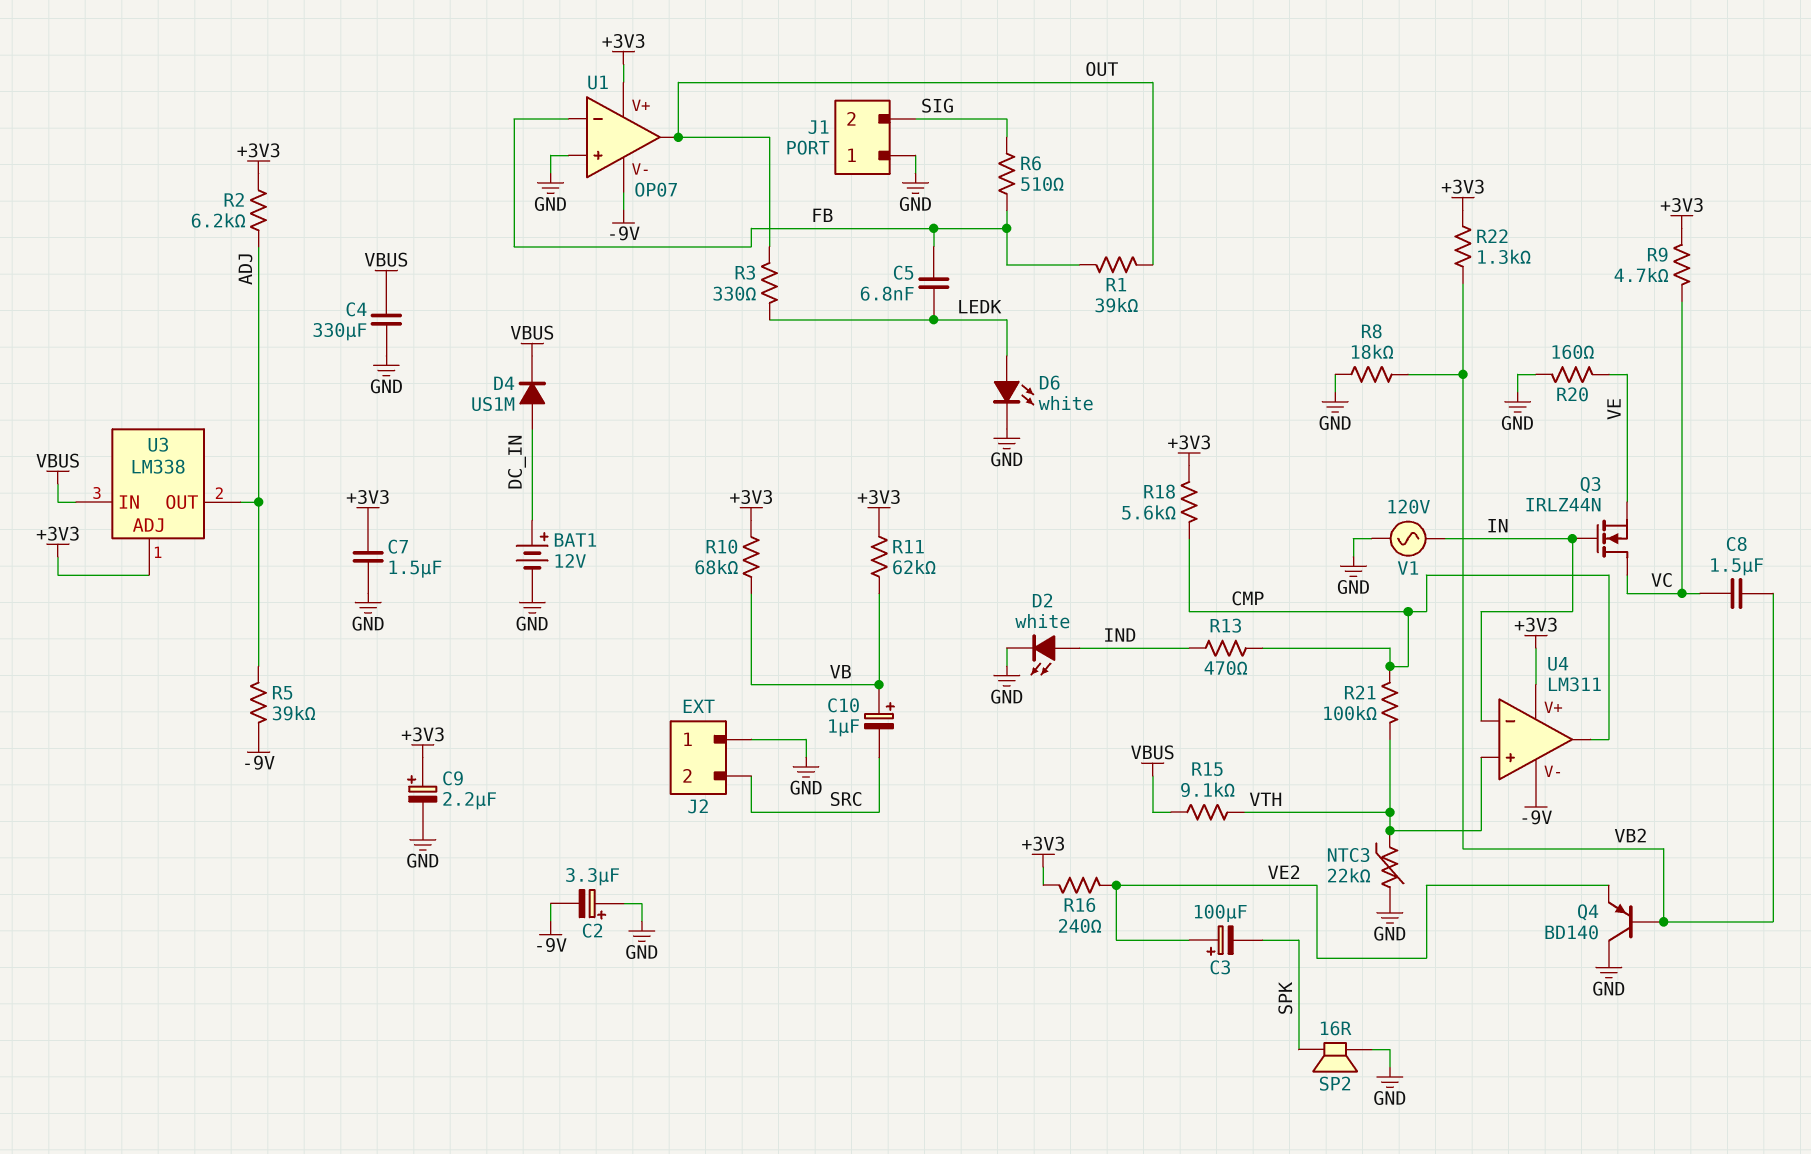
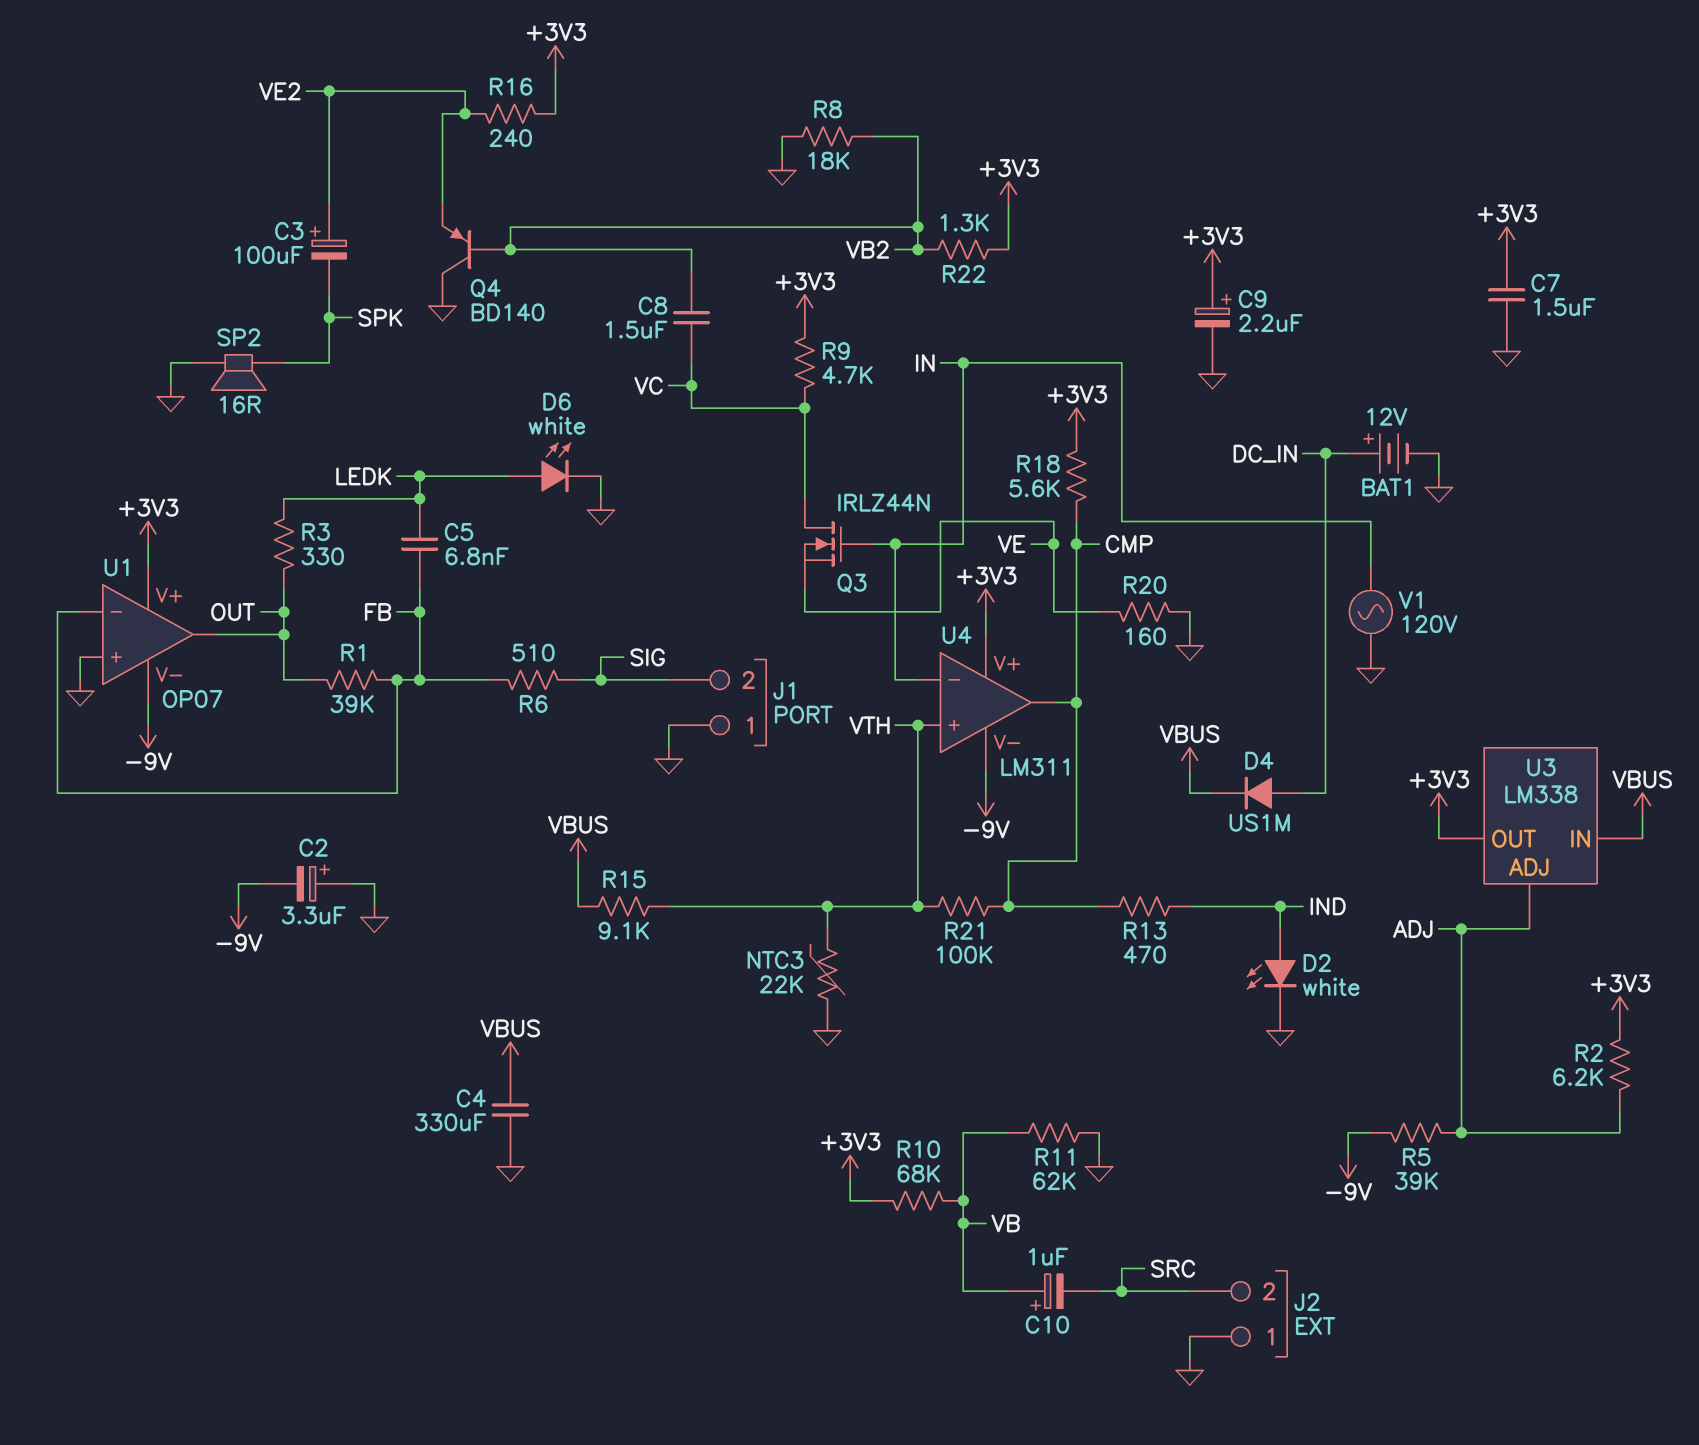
R11: 62k (+3V3, VB) -> 62k (GND, VB)
U3 pin ADJ: +3V3 -> ADJ
U3 pin OUT: ADJ -> +3V3

